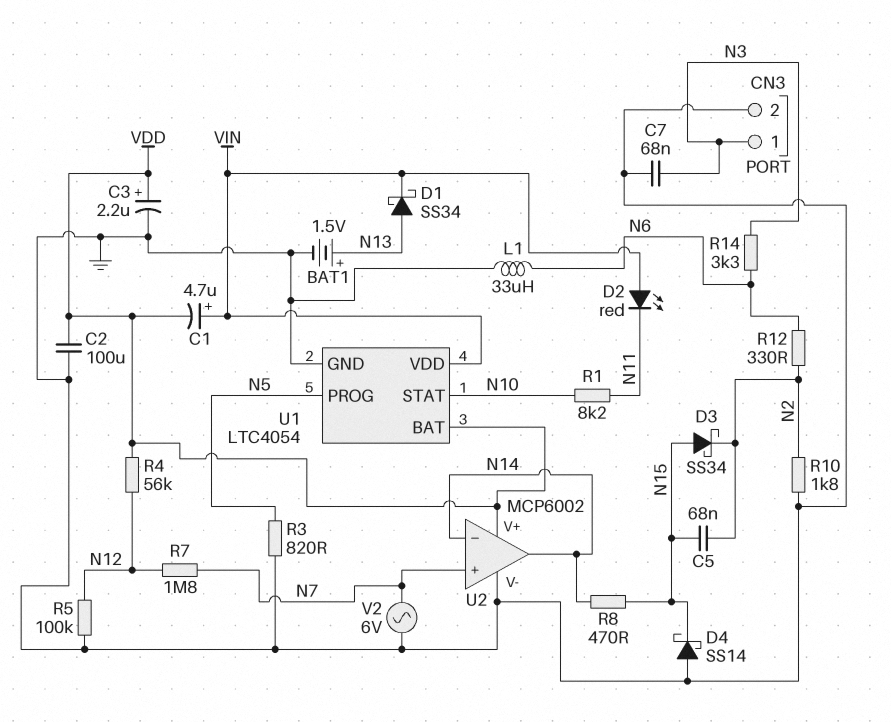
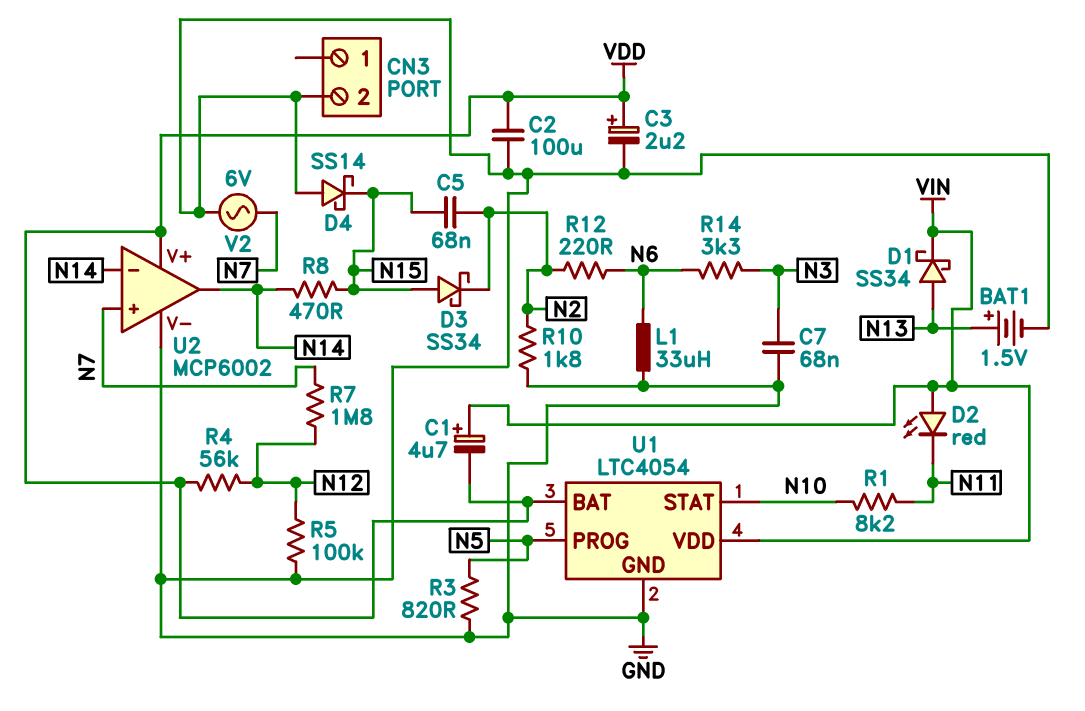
CN3 pin 1: N3 -> none
R12: 330 (N2, N6) -> 220 (N2, N6)

